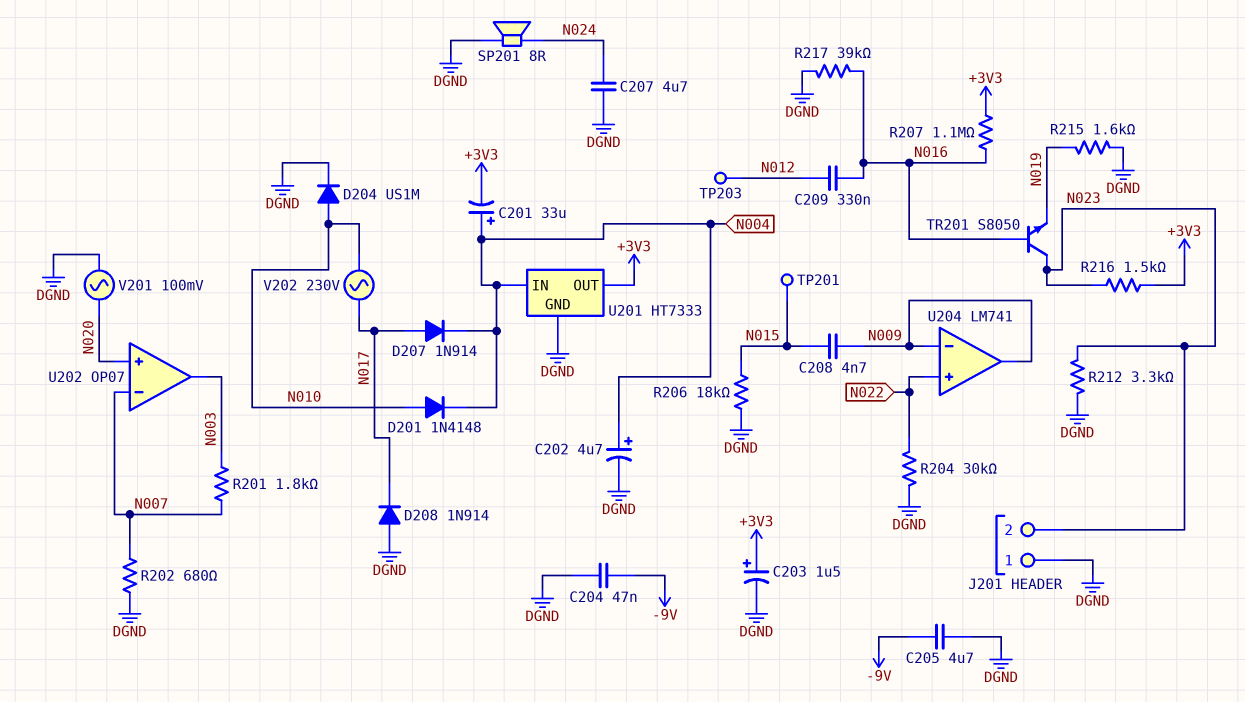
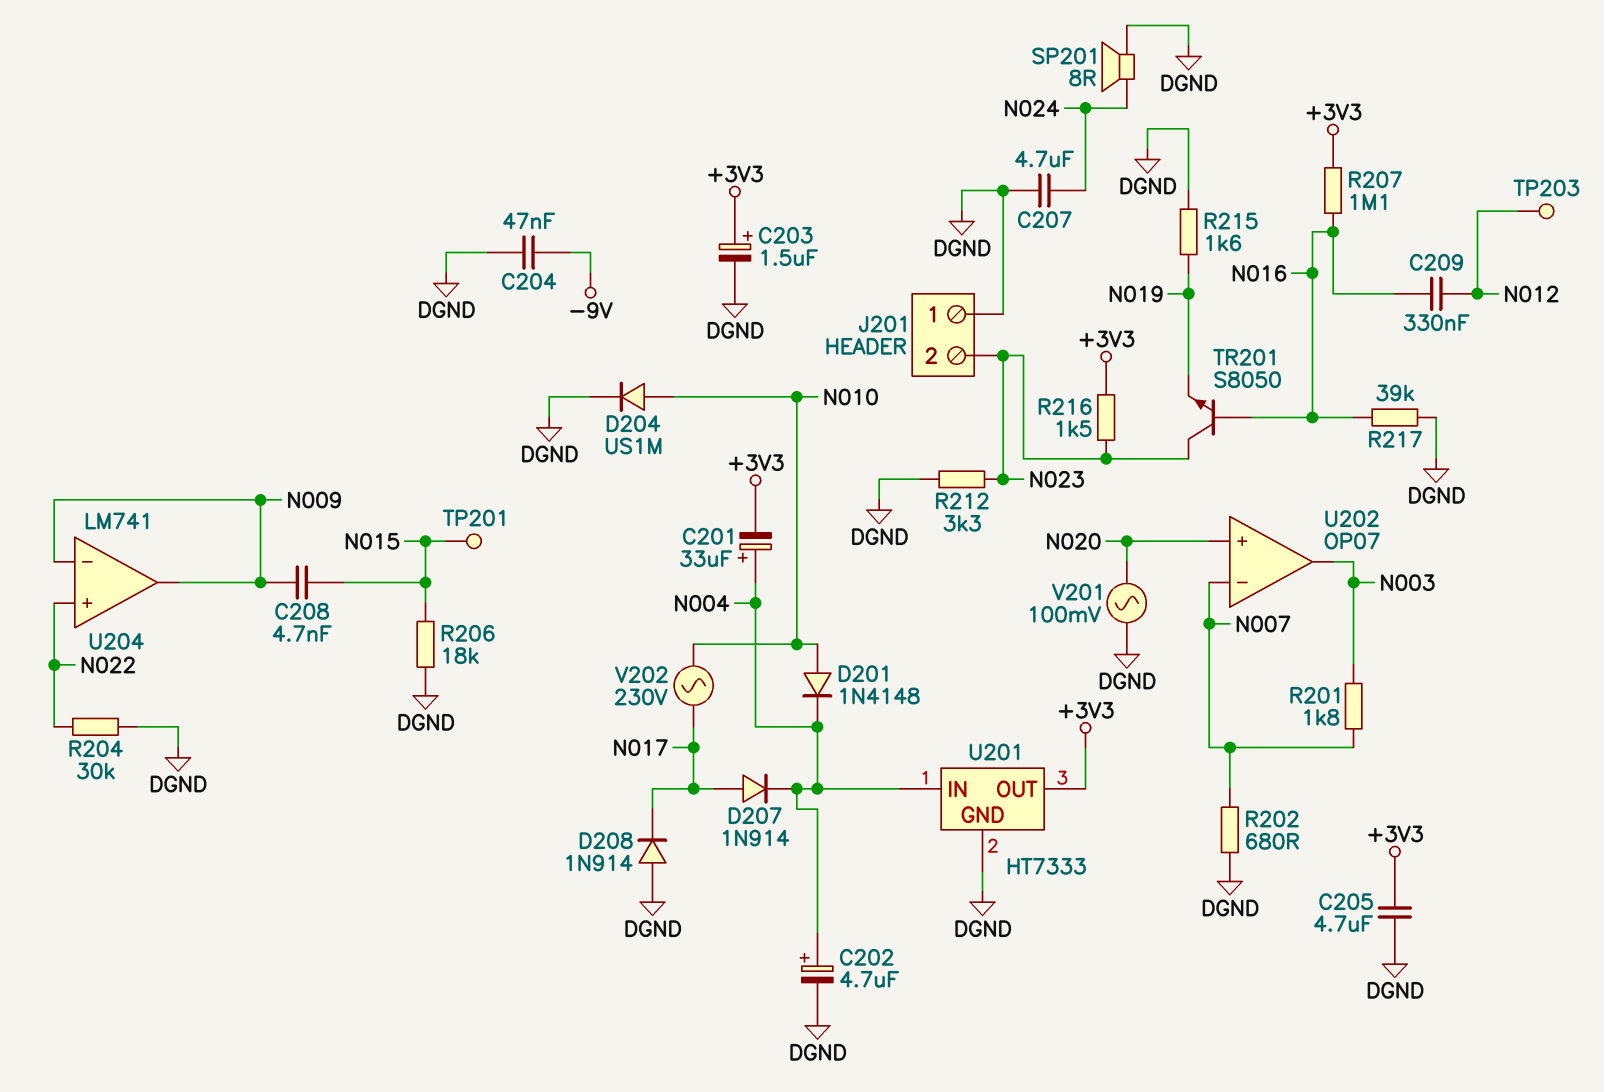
C205: 4.7uF (-9V, DGND) -> 4.7uF (+3V3, DGND)

